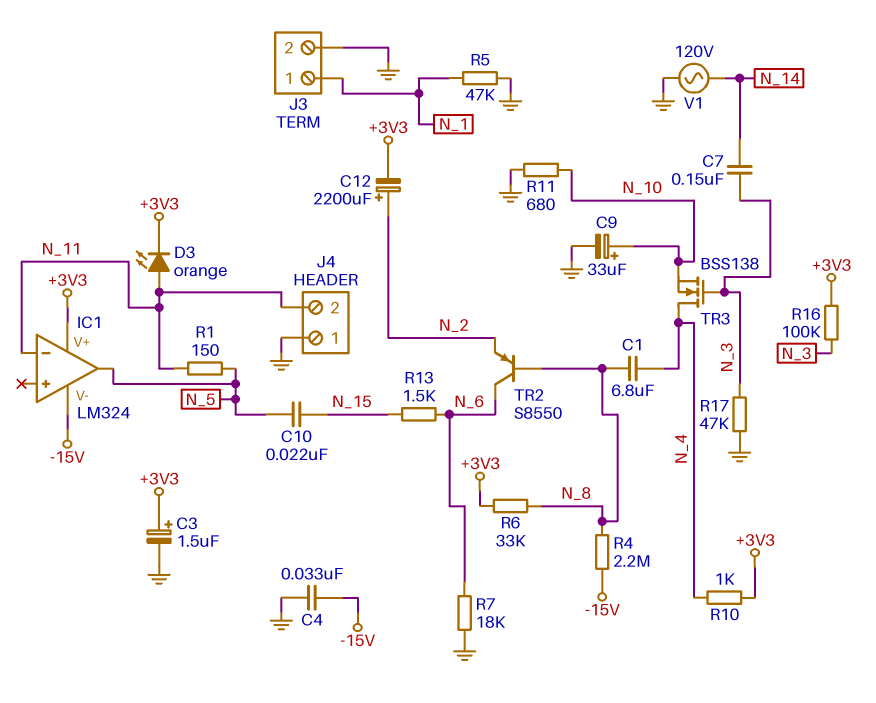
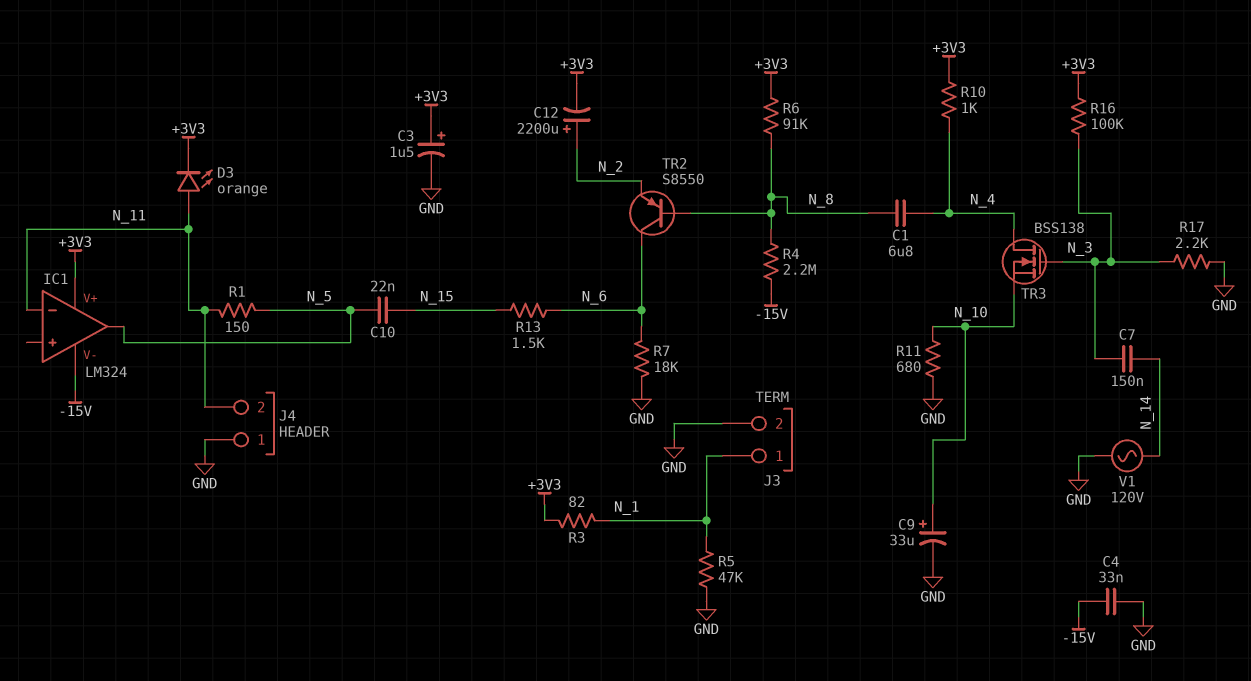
R3: none -> 82 (+3V3, N_1)
R6: 33k (+3V3, N_8) -> 91k (+3V3, N_8)
R17: 47k (GND, N_3) -> 2.2k (GND, N_3)

